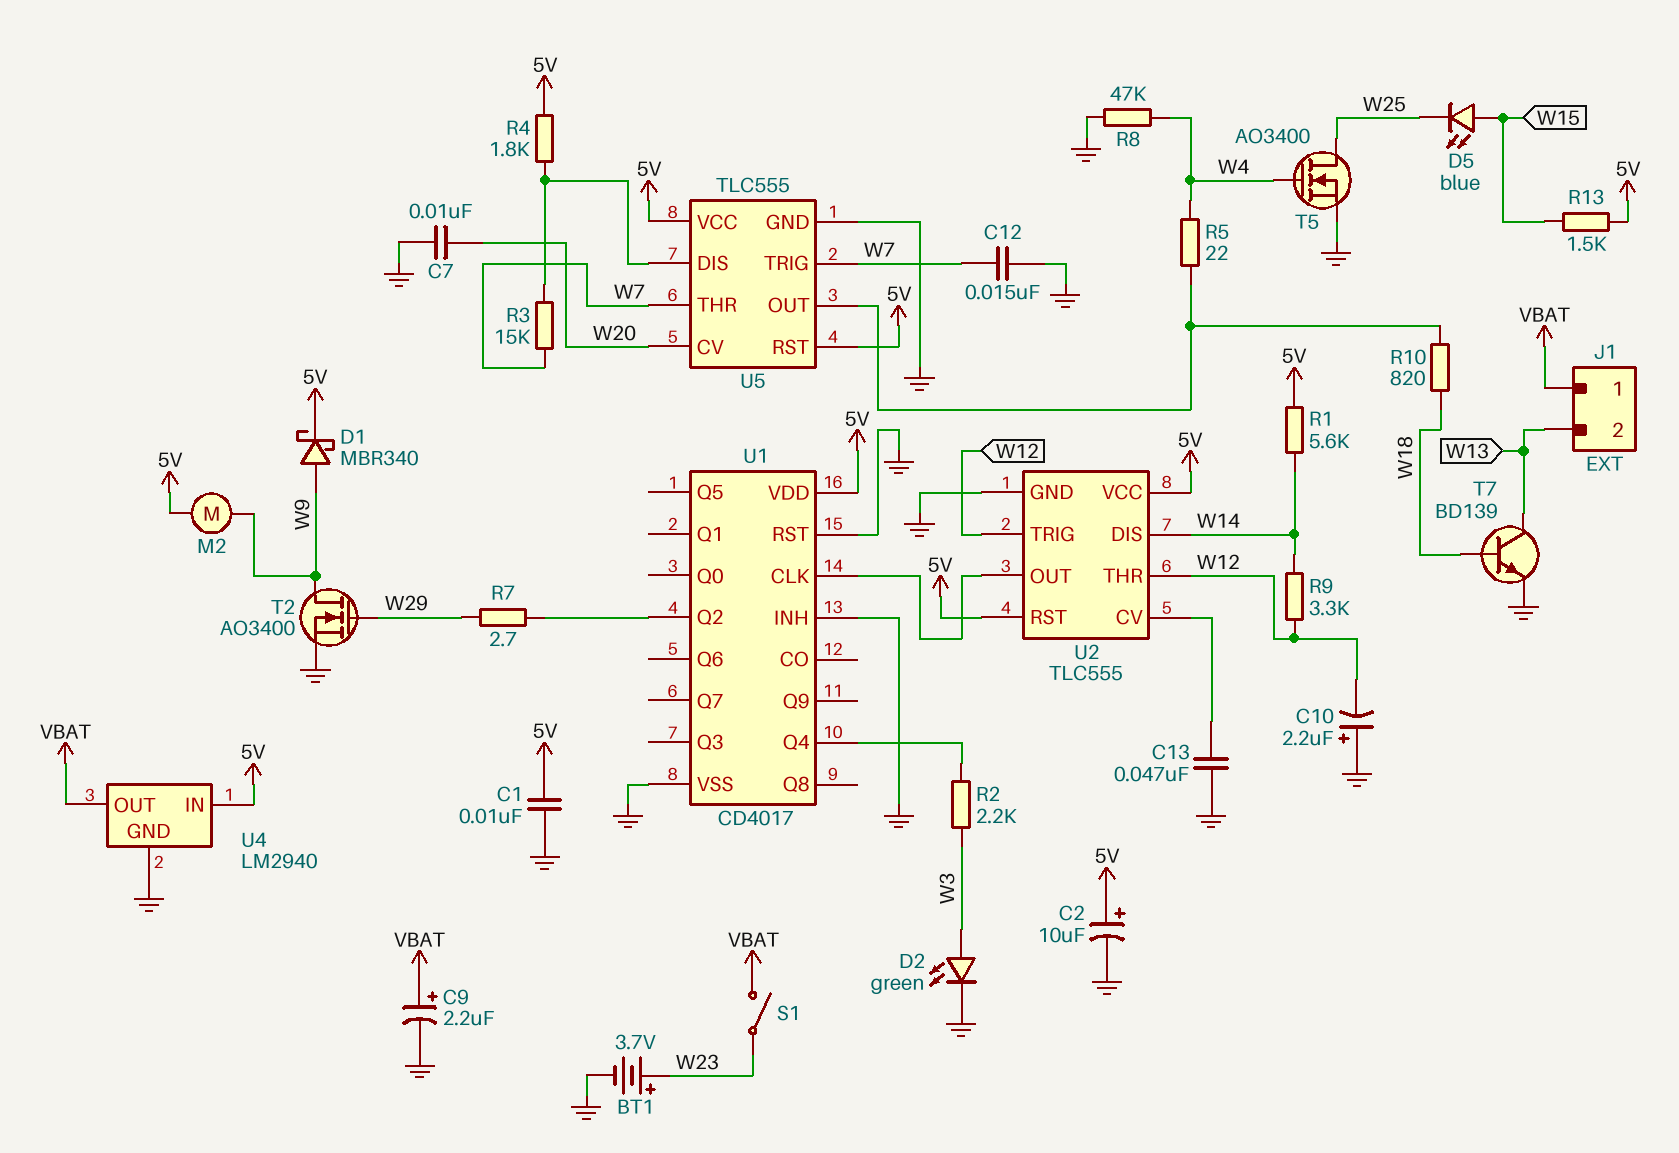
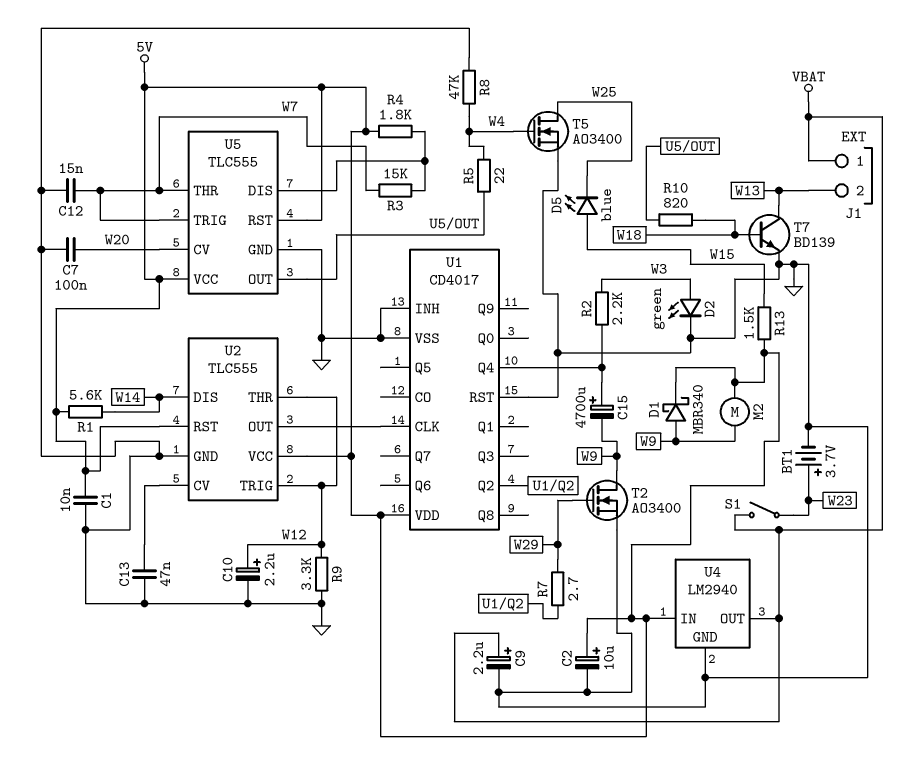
C7: 10nF (GND, W20) -> 100nF (GND, W20)
C10: 2.2uF (plus GND, minus W12) -> 2.2uF (plus W12, minus GND)
C15: none -> 4700uF (plus U1/Q4, minus W9)
R9: 3.3k (W12, W14) -> 3.3k (GND, W12)

